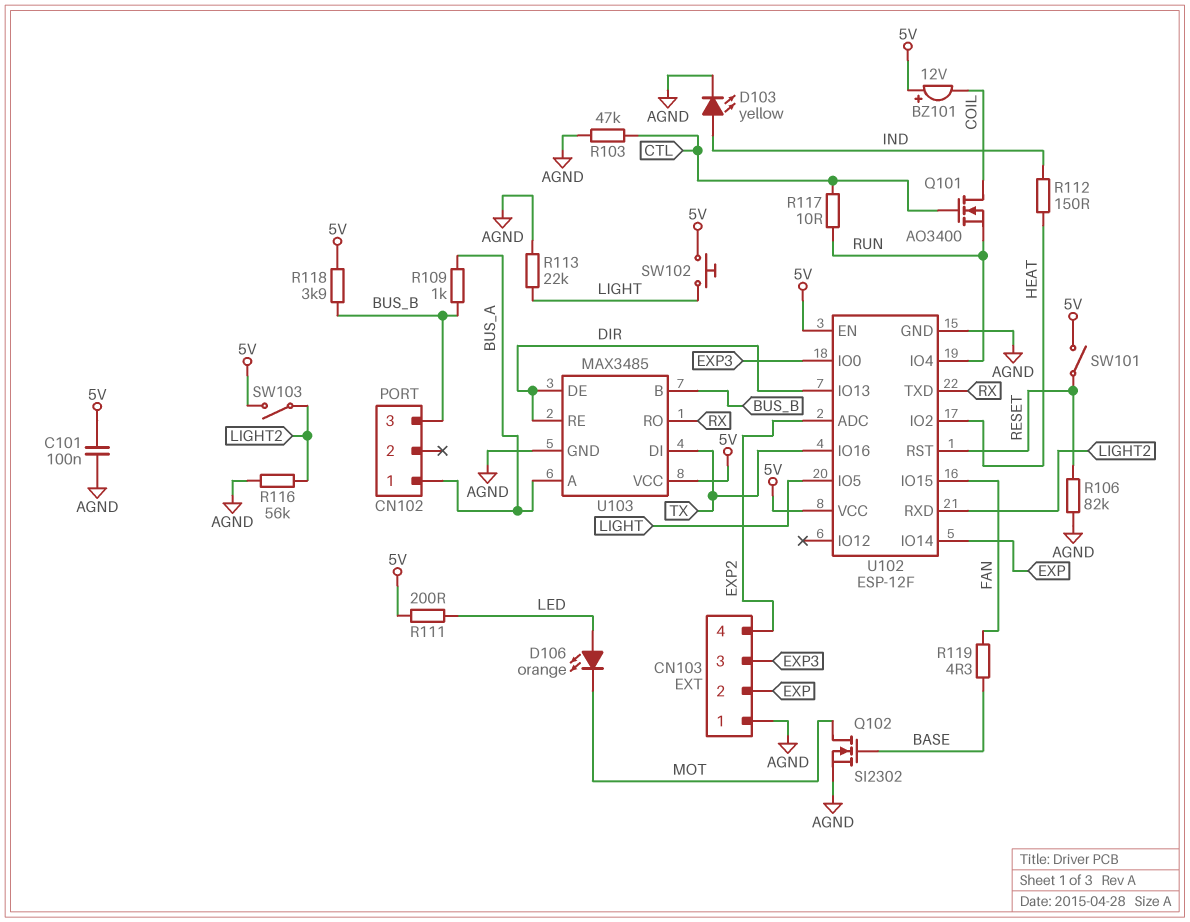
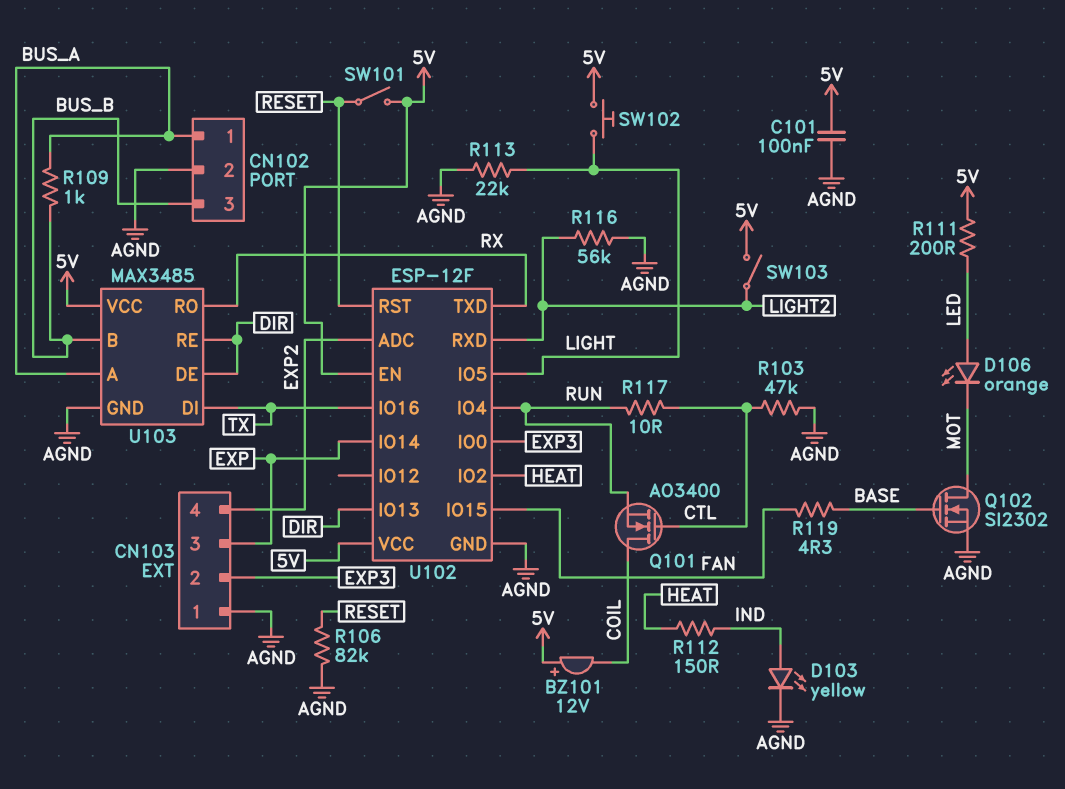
CN102 pin 2: none -> AGND
CN103 pin 2: EXP -> EXP3
CN103 pin 3: EXP3 -> EXP
R118: 3.9k (5V, BUS_B) -> none

